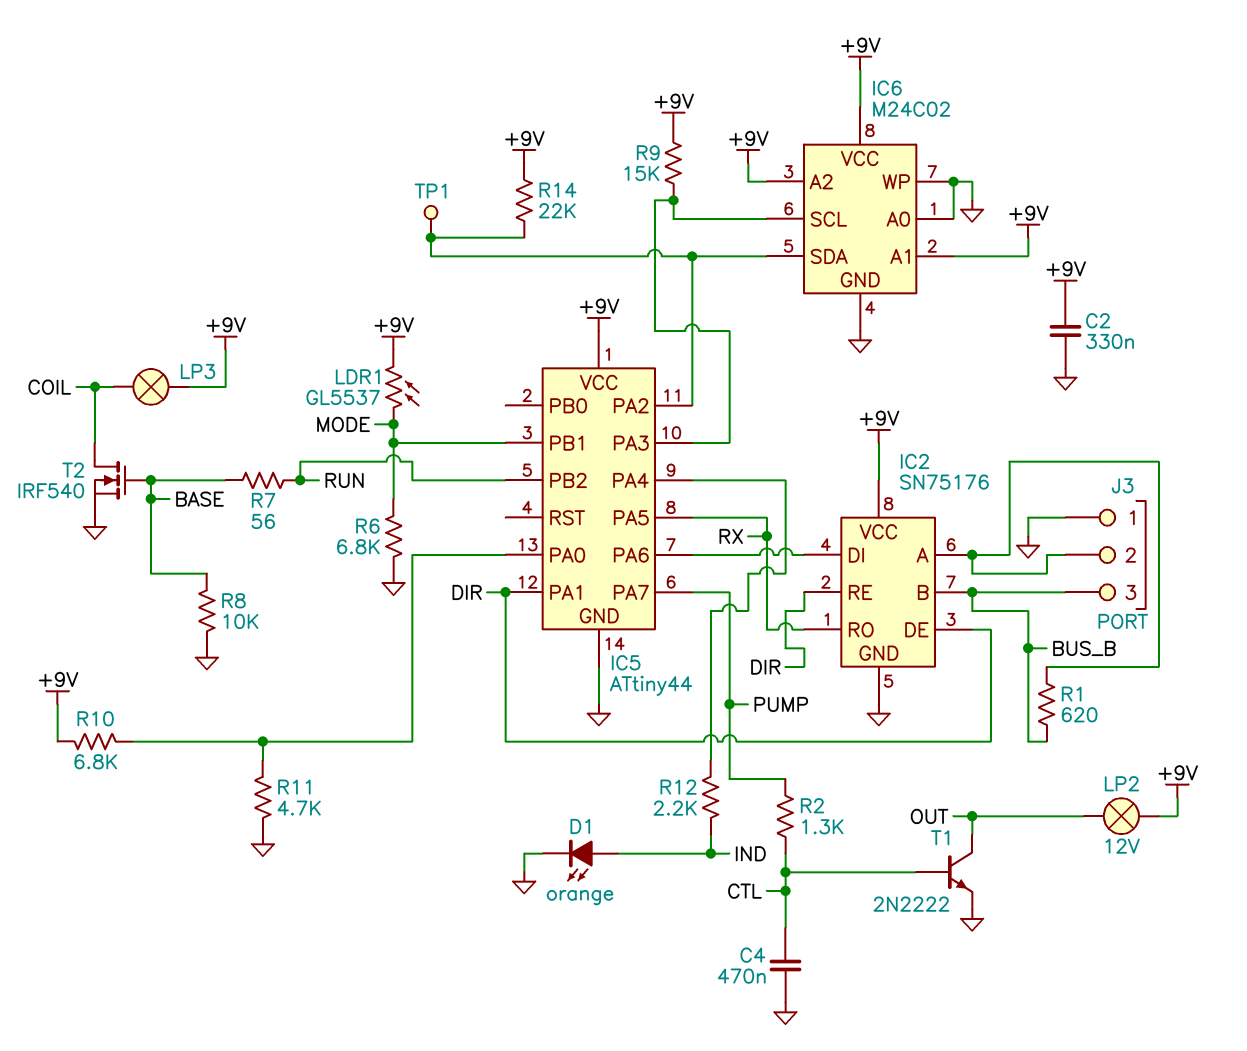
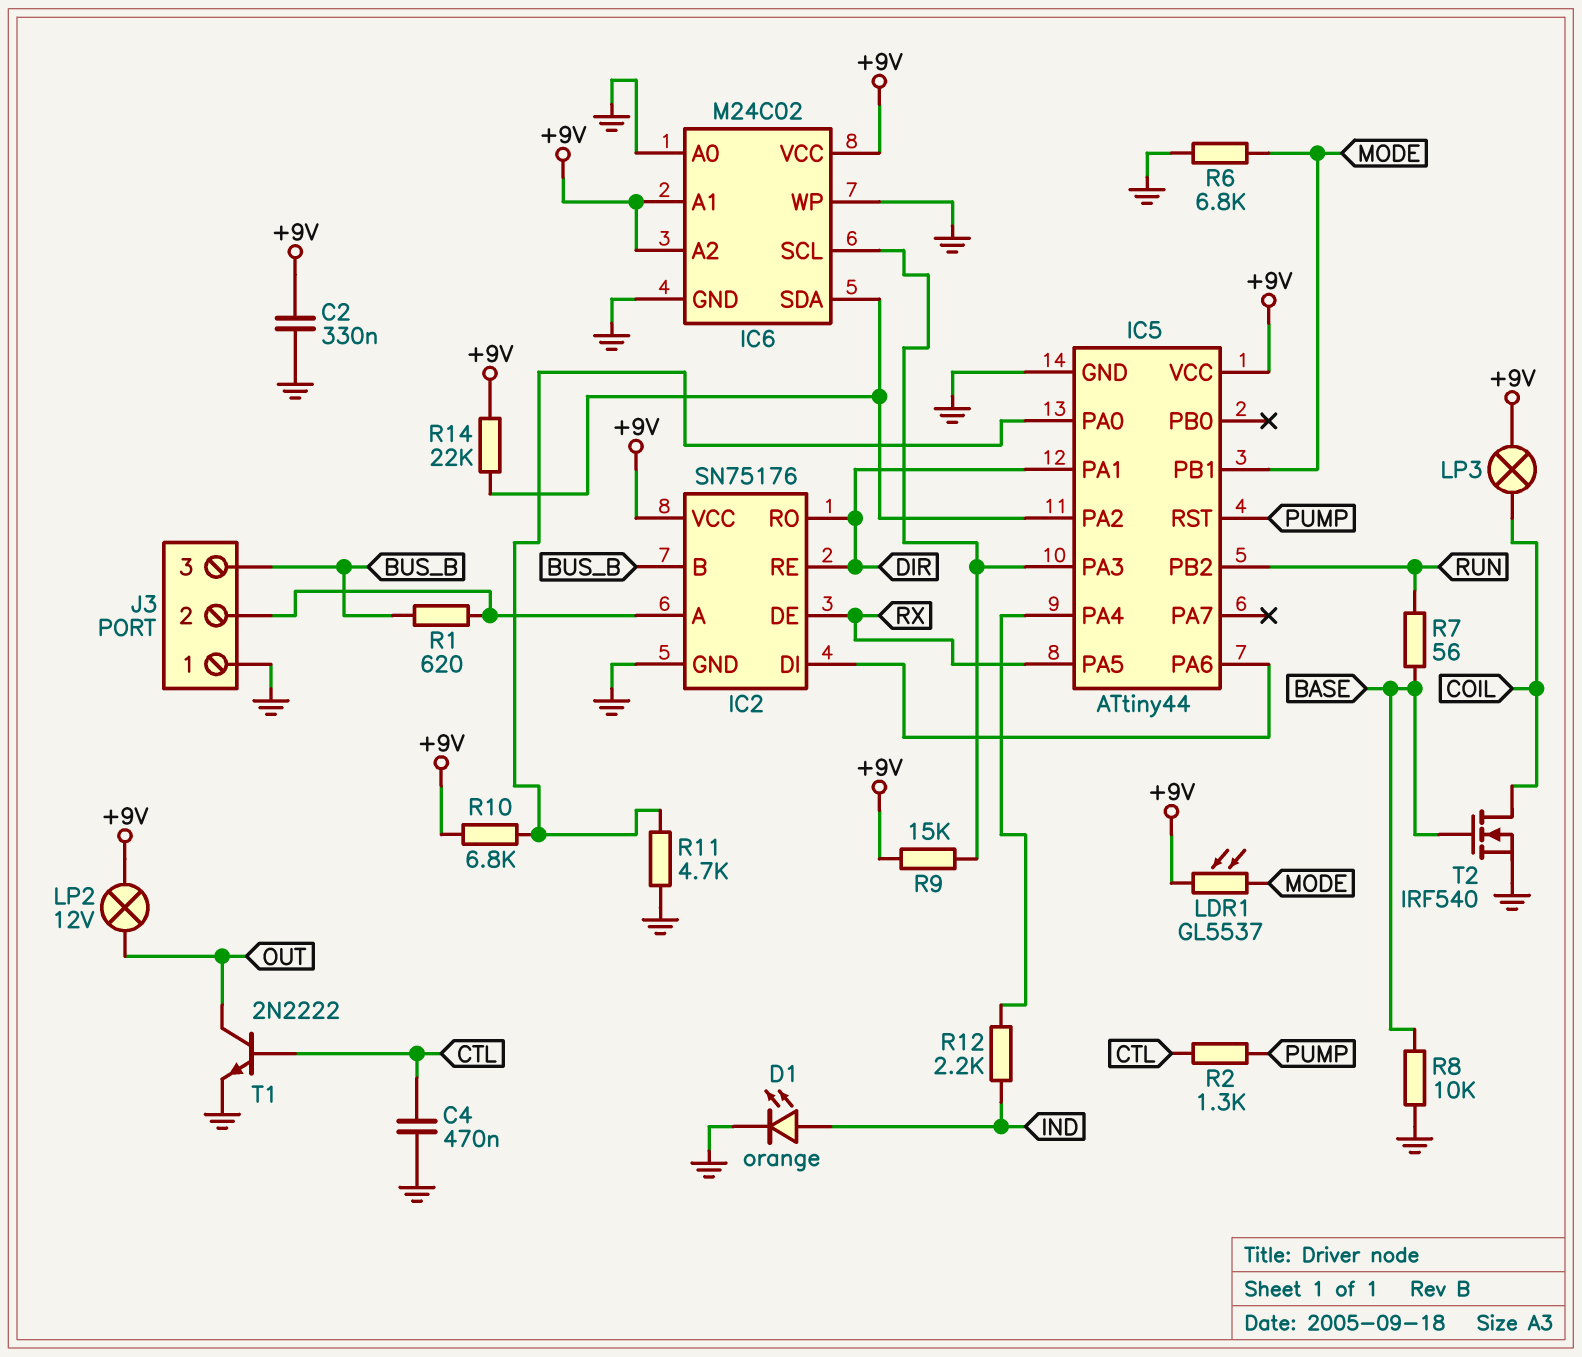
IC2 pin DE: DIR -> RX
IC2 pin RO: RX -> DIR
IC5 pin PA7: PUMP -> none
IC5 pin RST: none -> PUMP
TP1: test point (IC5/PA2) -> none

